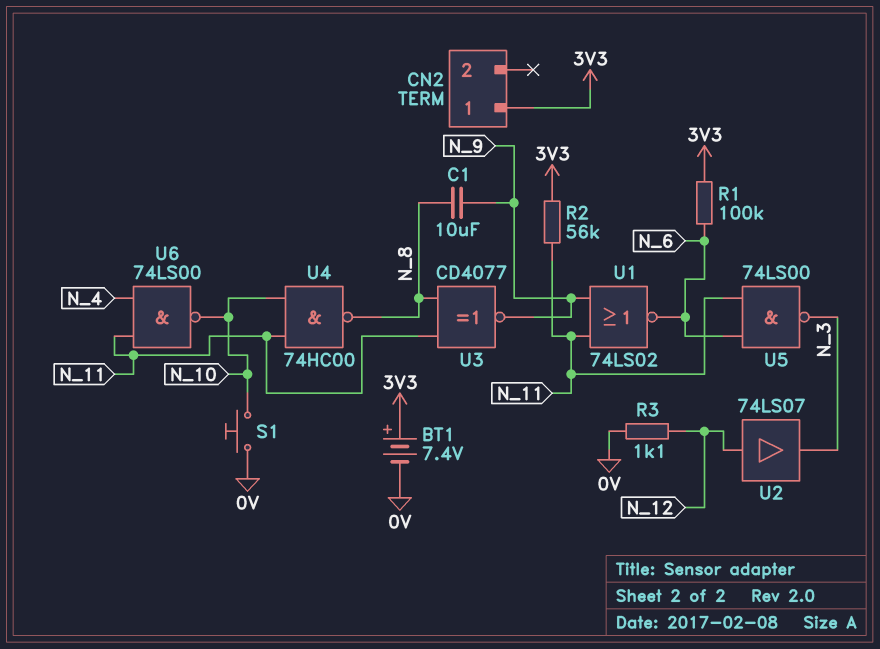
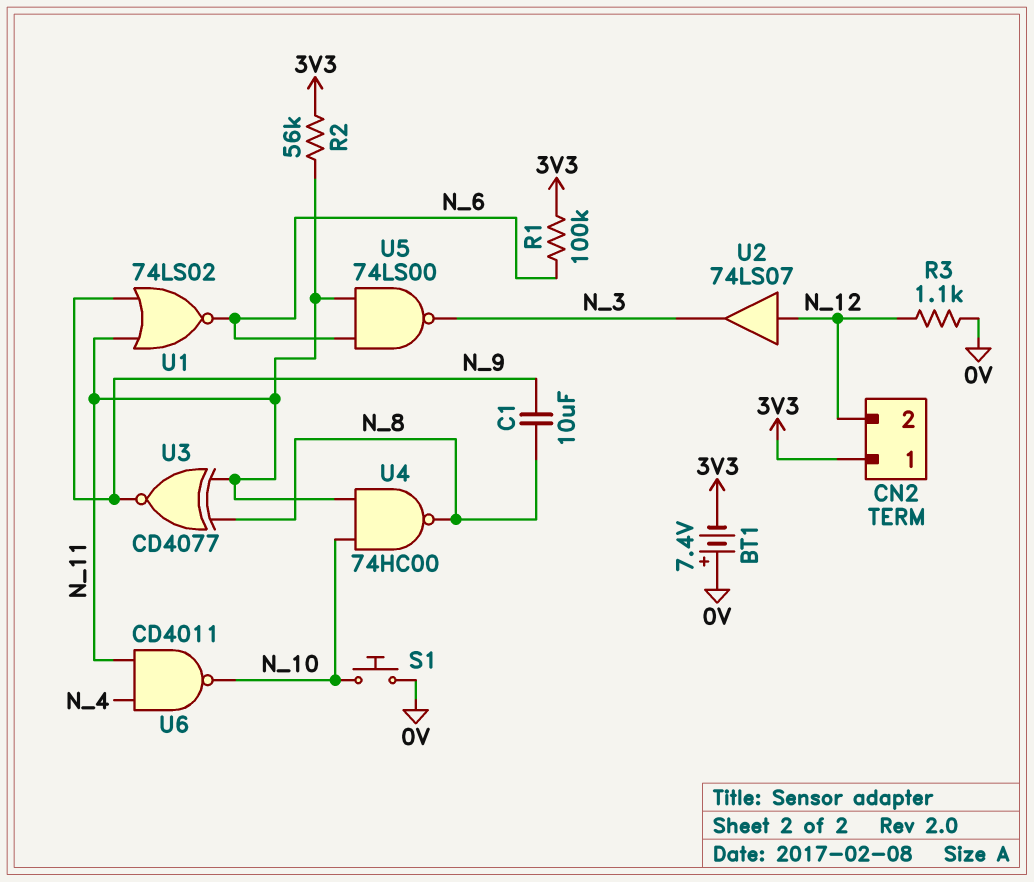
BT1: 7.4V (plus 3V3, minus 0V) -> 7.4V (plus 0V, minus 3V3)
CN2 pin 2: none -> N_12
U6: NAND 74LS00 (in N_4, in N_11, out N_10) -> NAND CD4011 (in N_4, in N_11, out N_10)

